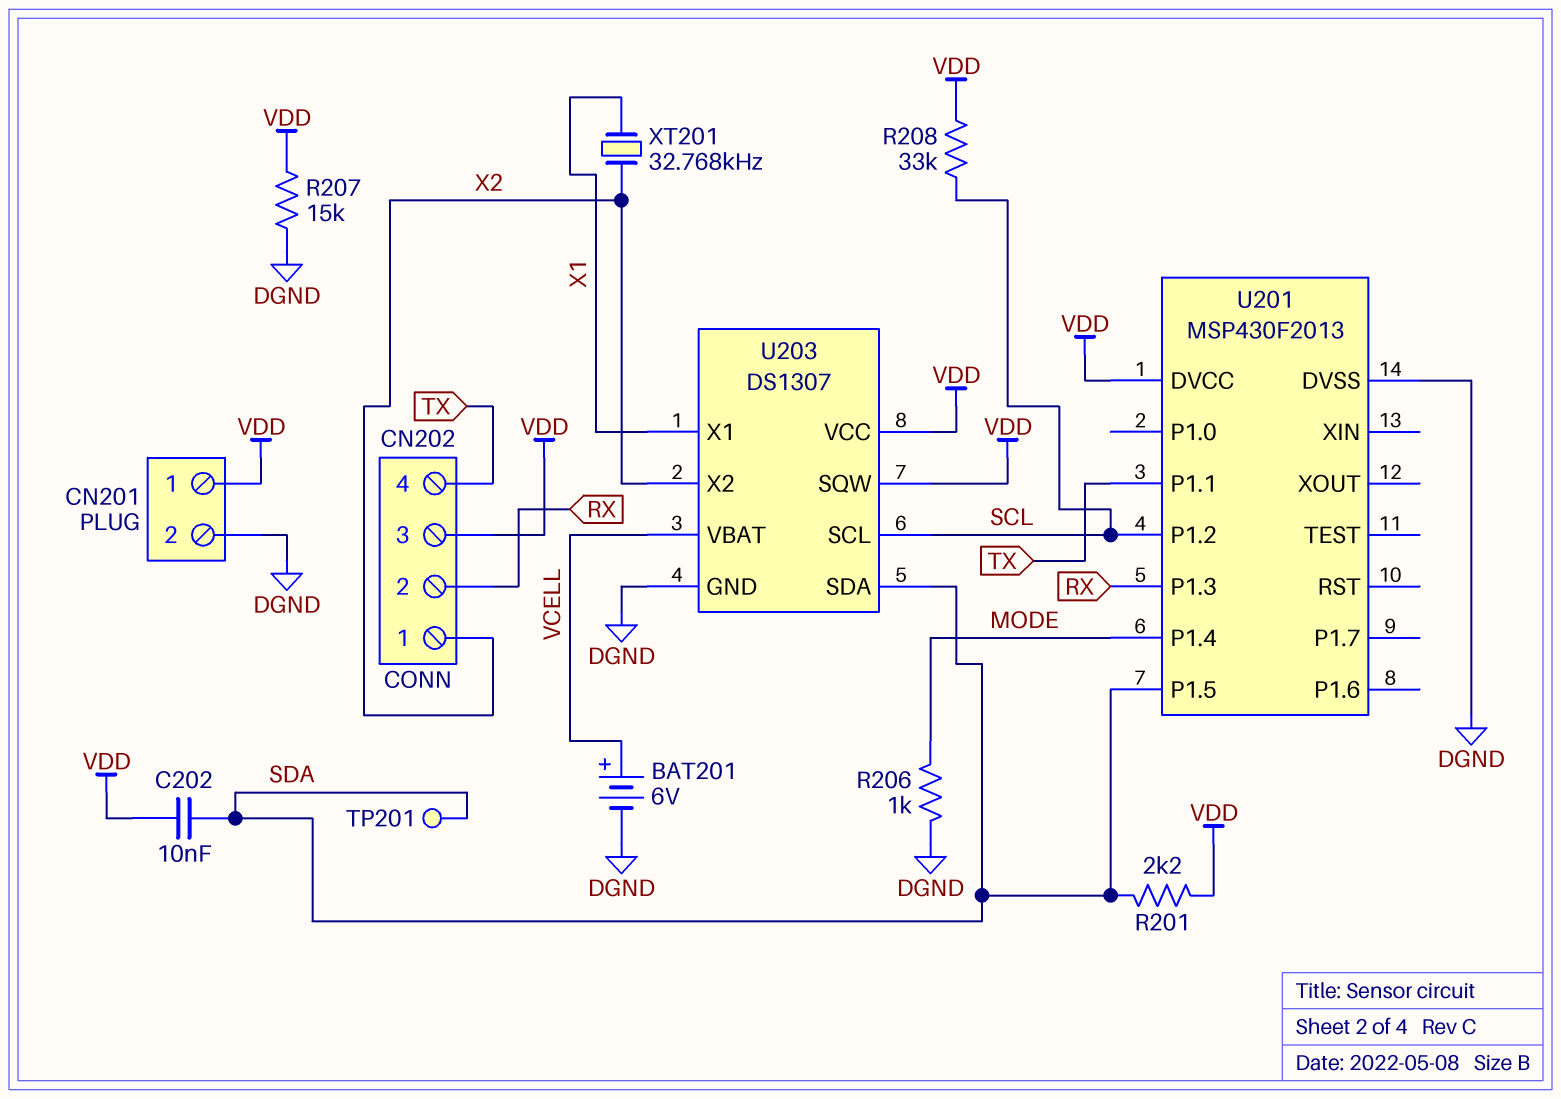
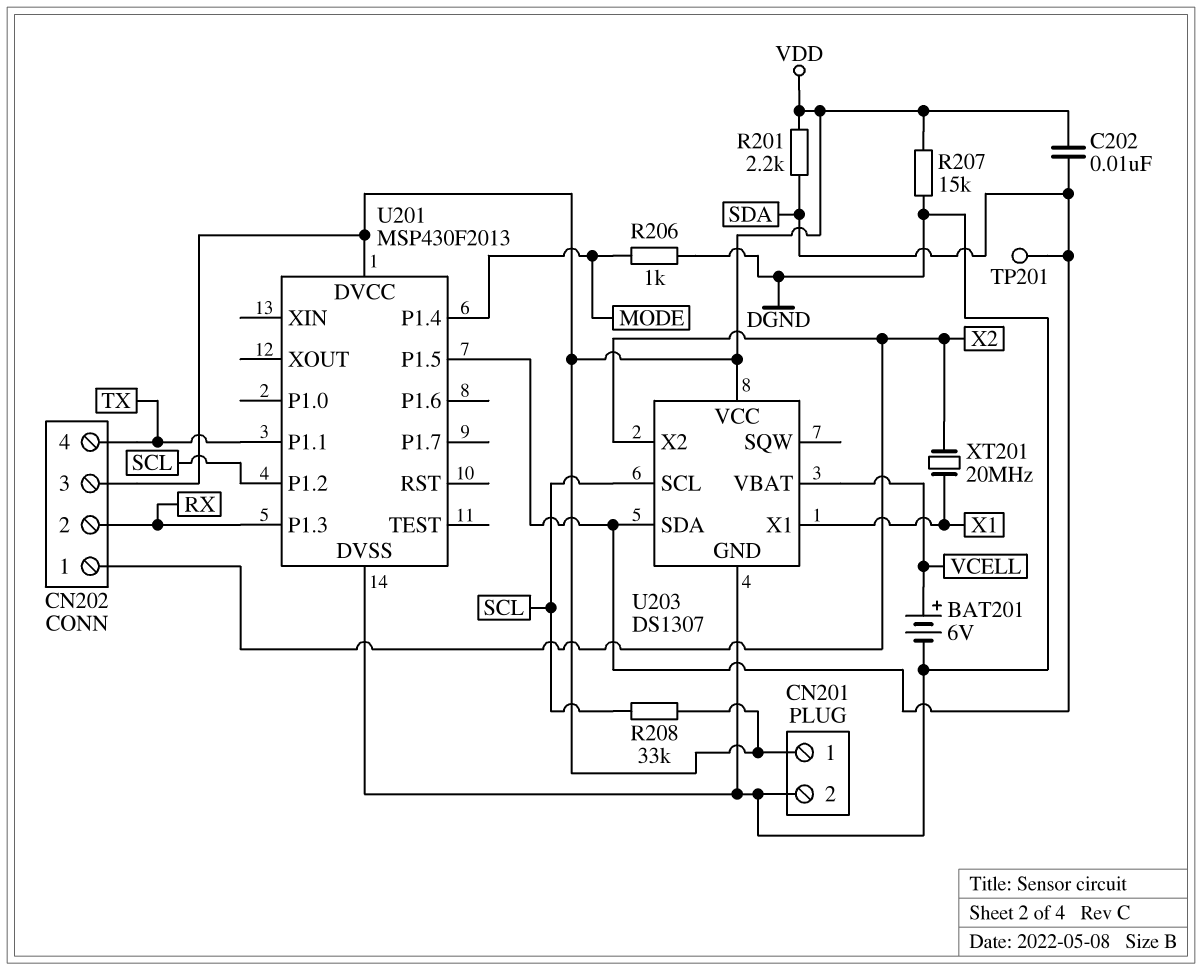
U203 pin SQW: VDD -> none
XT201: 32.768kHz (X1, X2) -> 20MHz (X1, X2)

